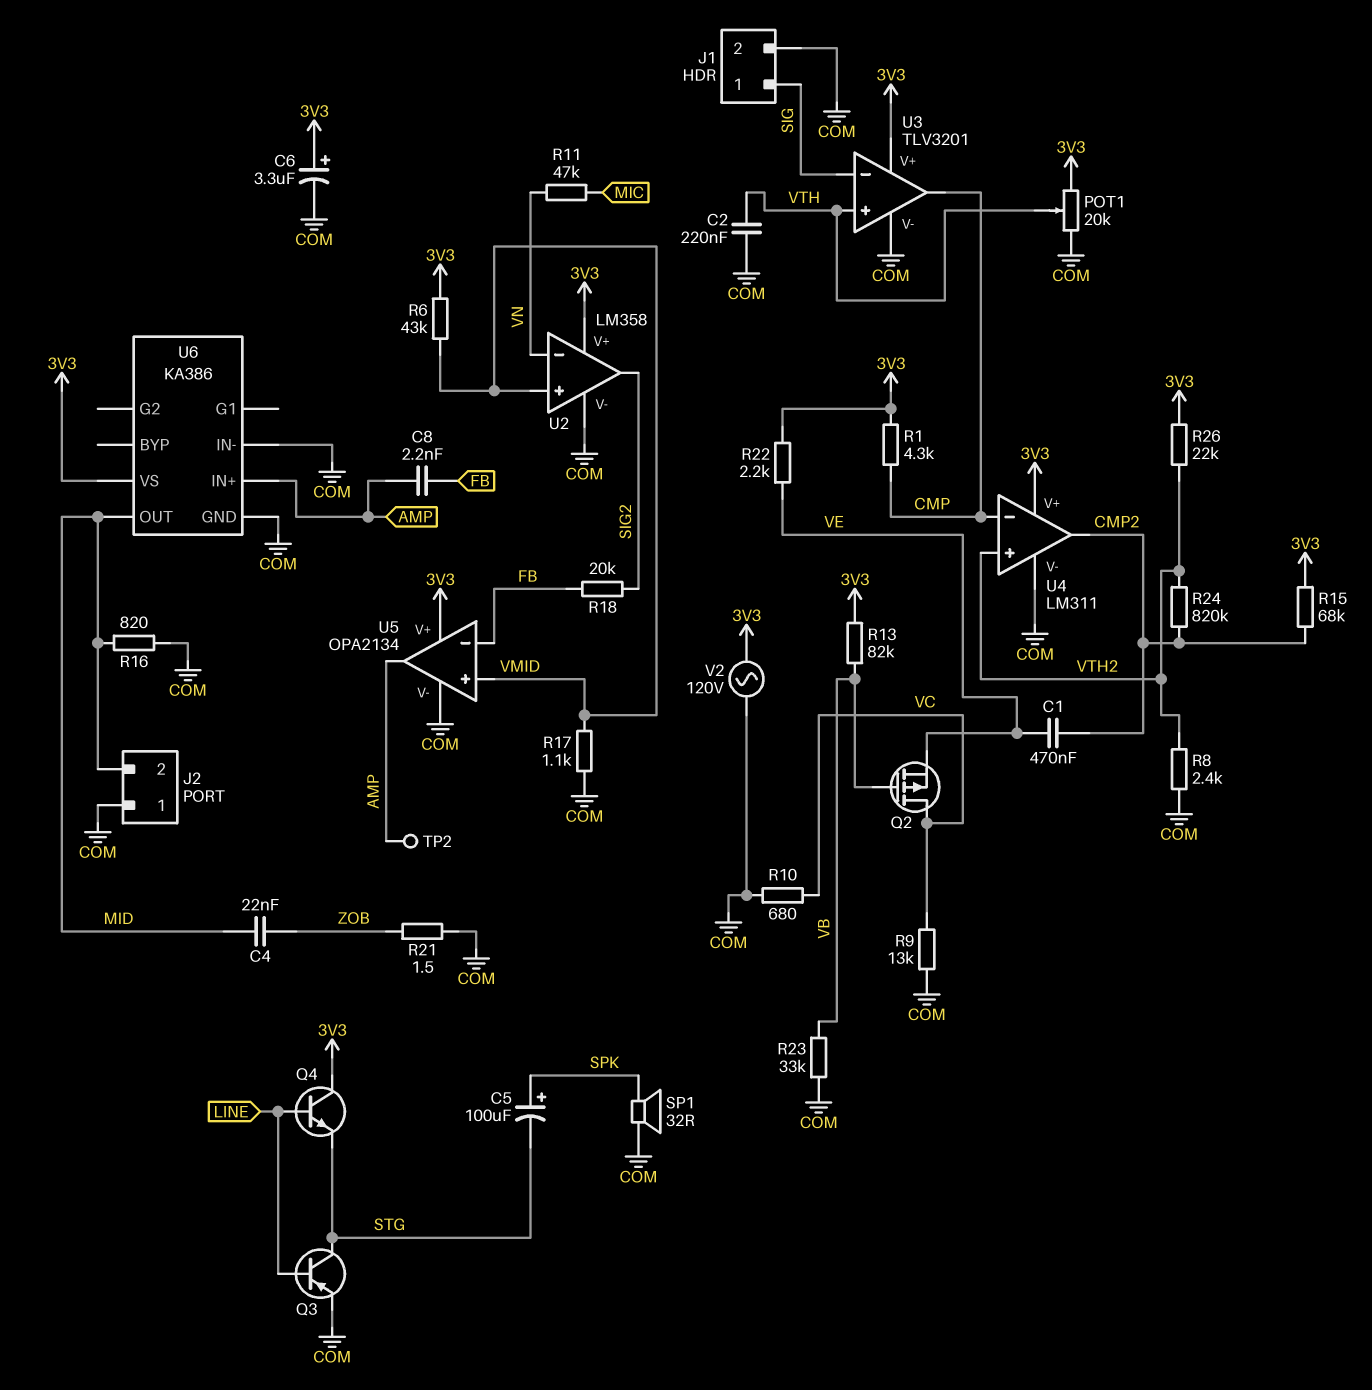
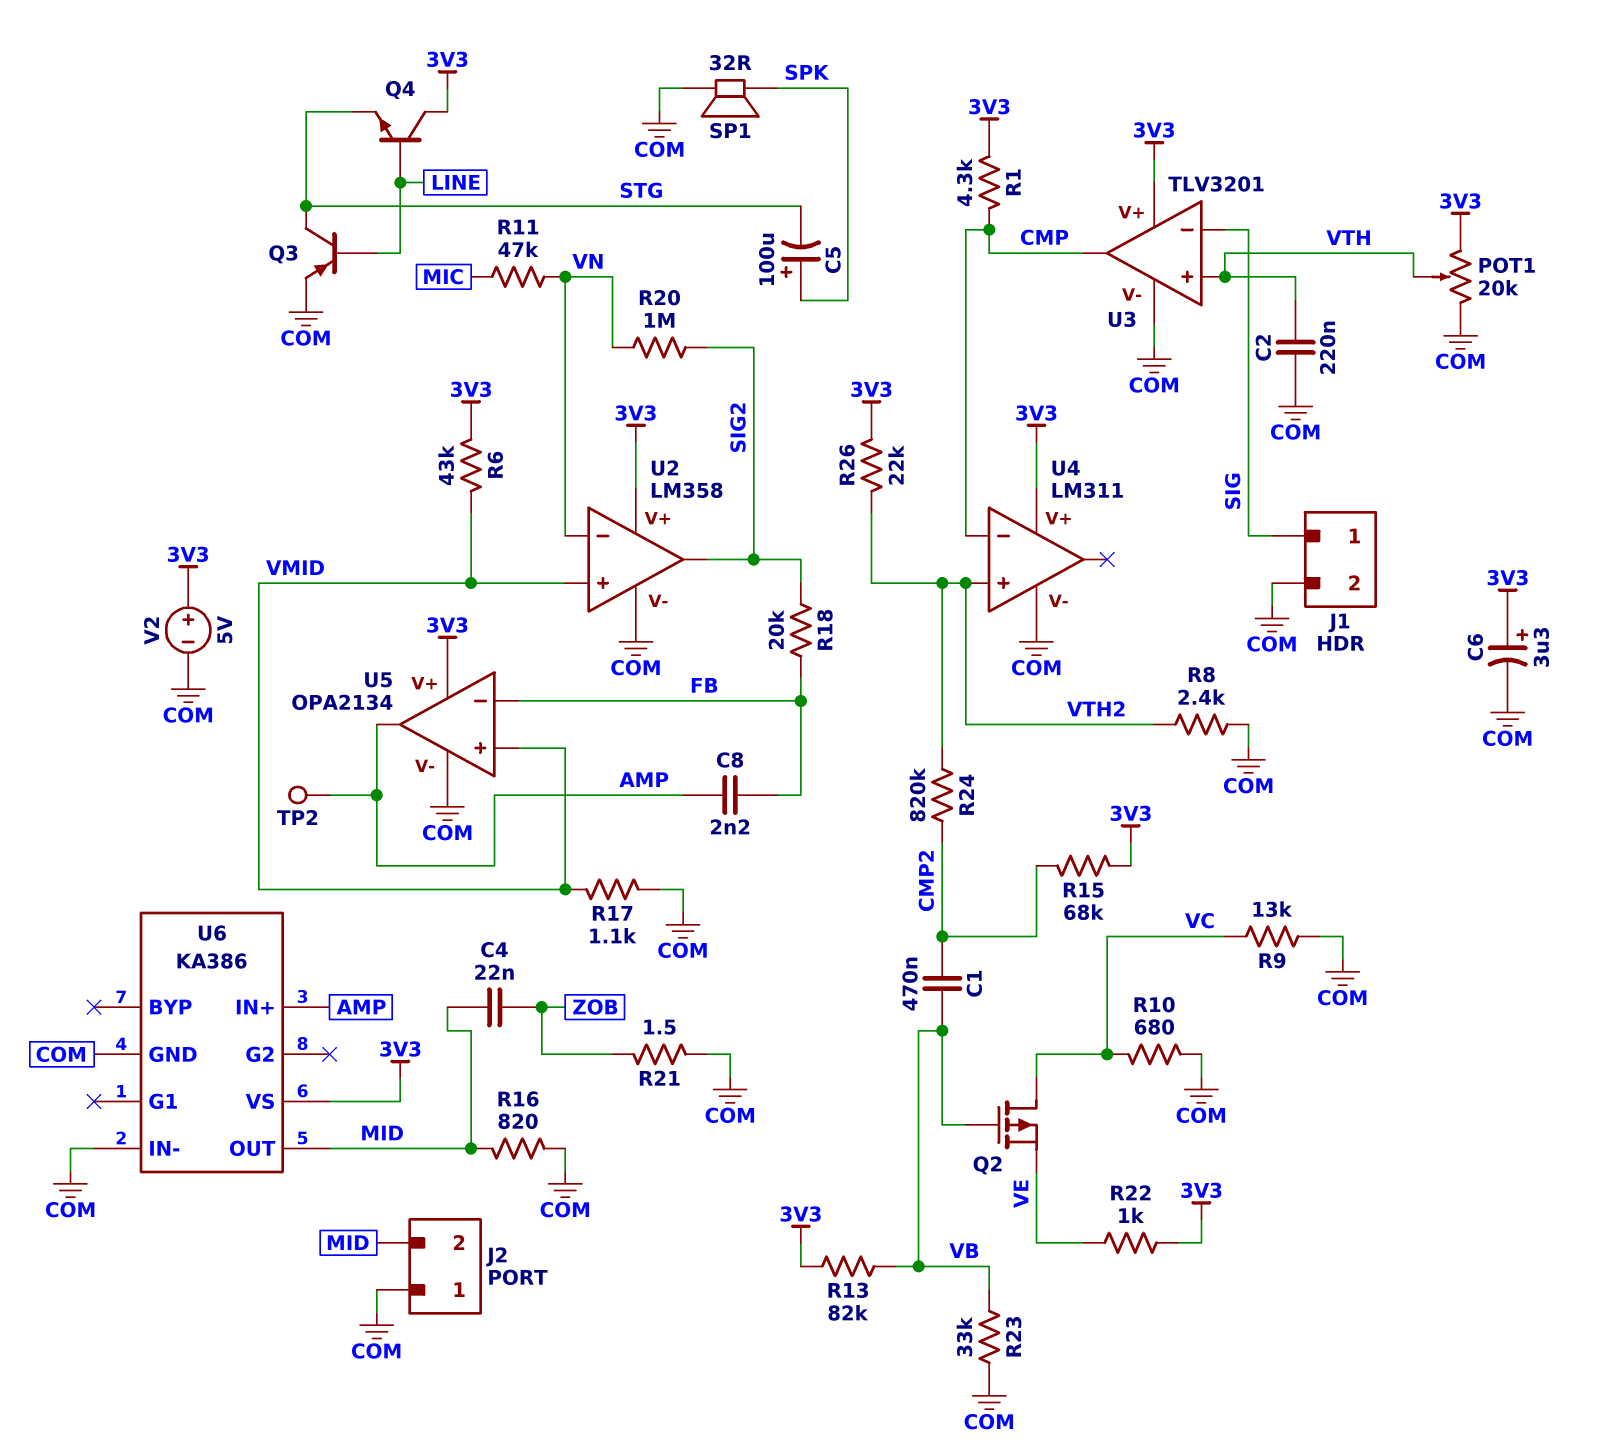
C1: 470nF (CMP2, VE) -> 470nF (CMP2, VB)
R20: none -> 1M (SIG2, VN)
R22: 2.2k (3V3, VE) -> 1k (3V3, VE)
U4 pin out: CMP2 -> none
V2: AC 120V (3V3, COM) -> 5V (plus 3V3, minus COM)

